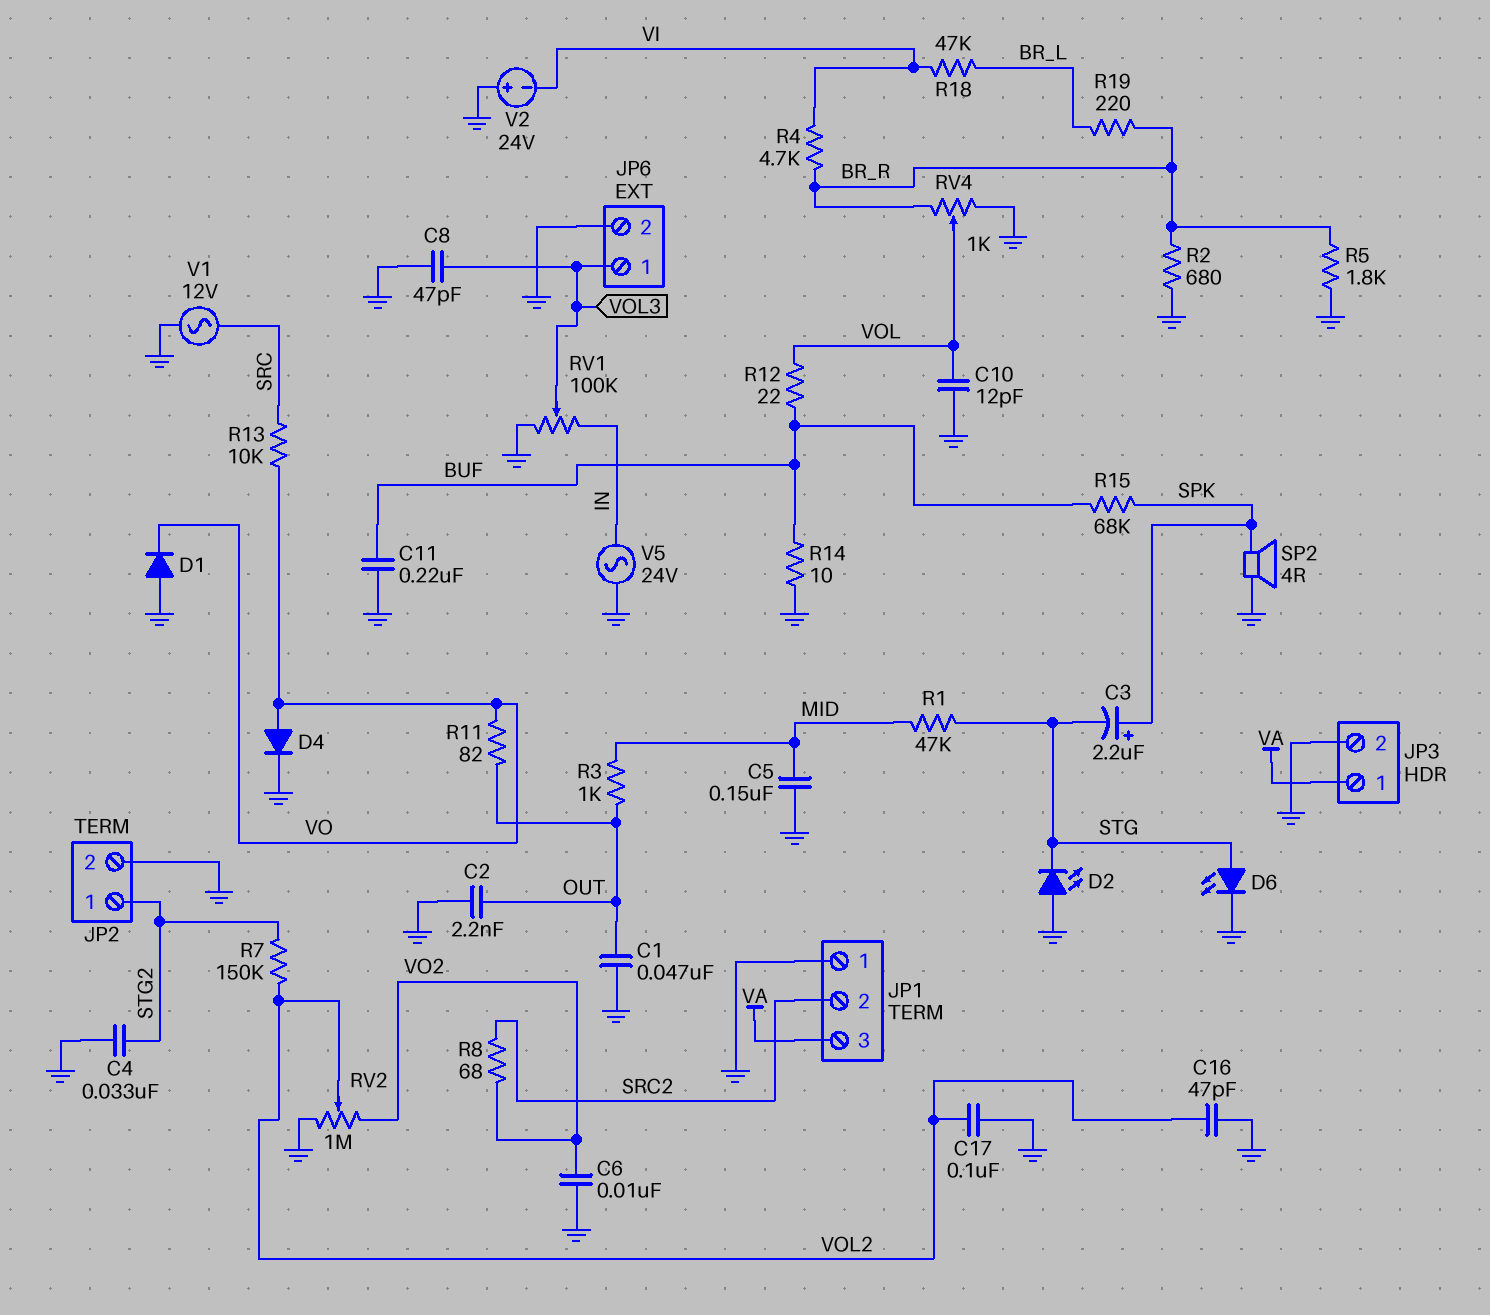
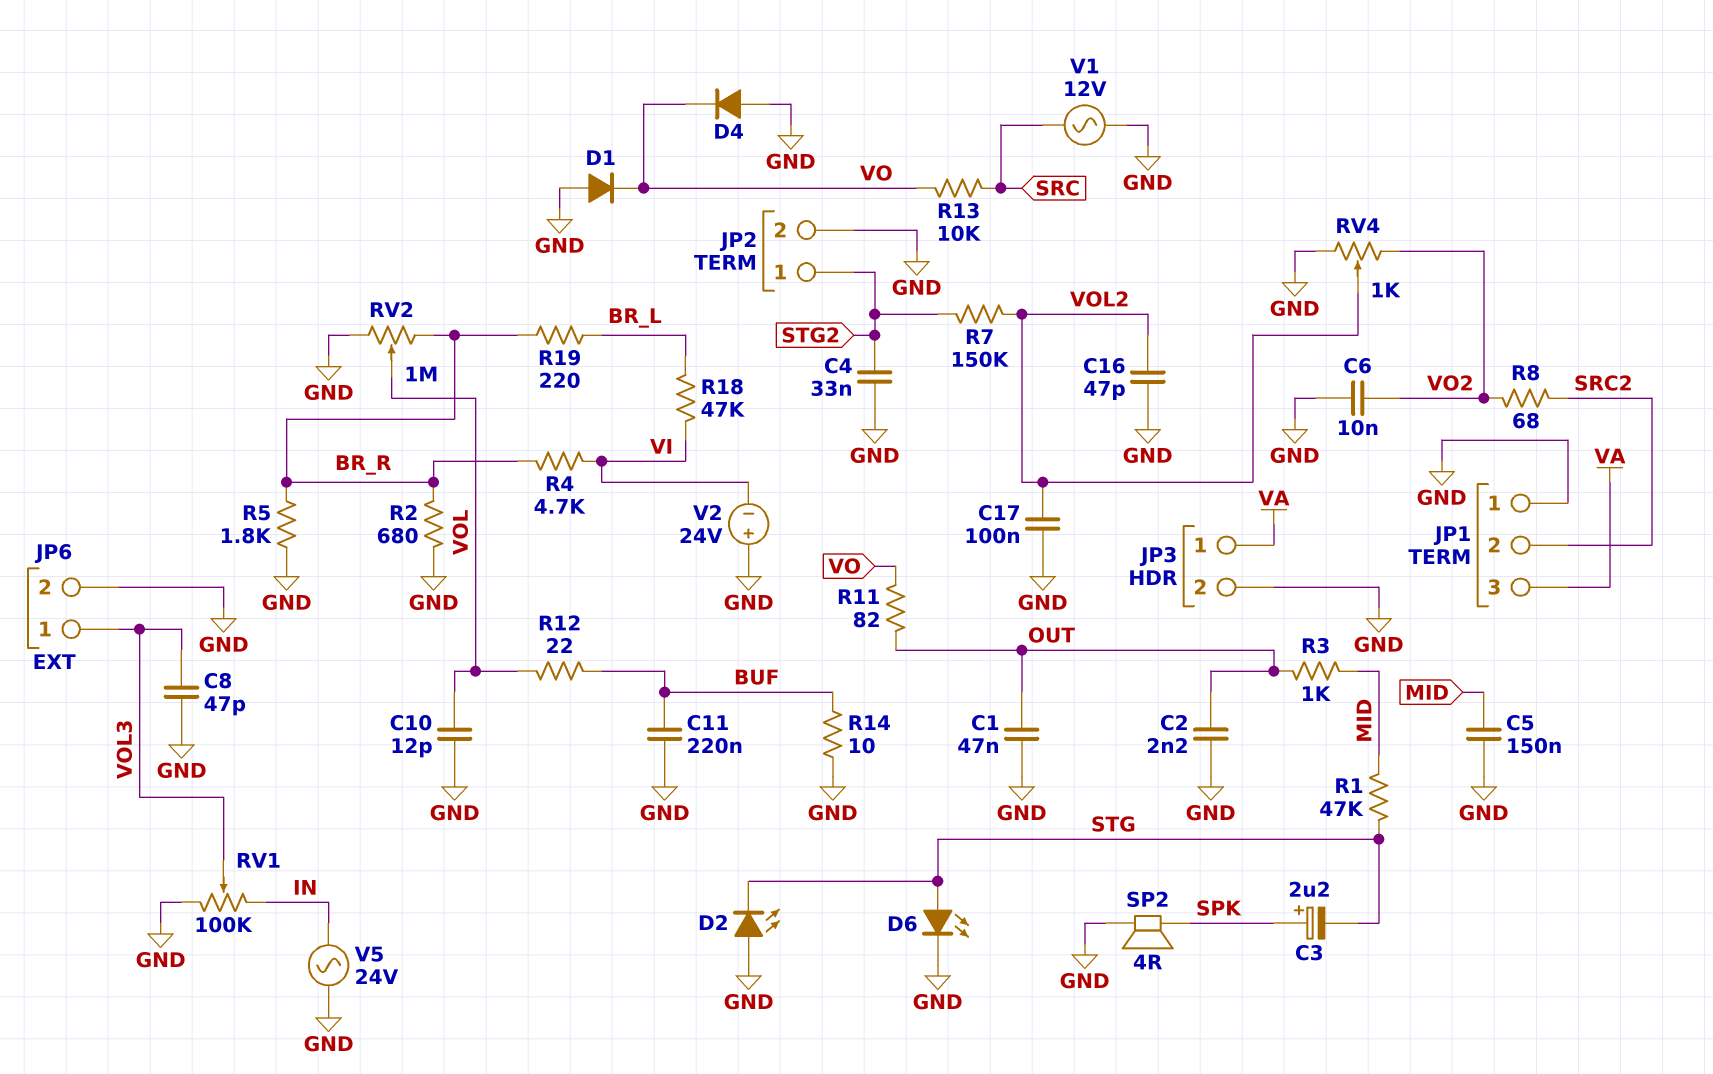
D4: diode (A VO, K GND) -> diode (A GND, K VO)
R15: 68k (BUF, SPK) -> none
RV2: 1M (GND, VO2, wiper VOL2) -> 1M (BR_R, GND, wiper VOL)
RV4: 1k (BR_R, GND, wiper VOL) -> 1k (GND, VO2, wiper VOL2)

